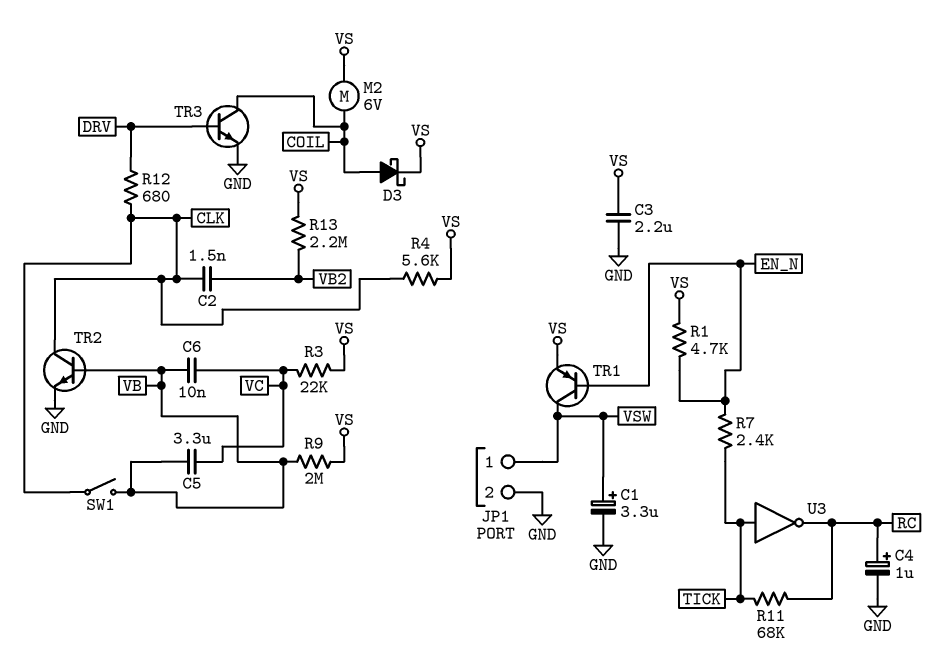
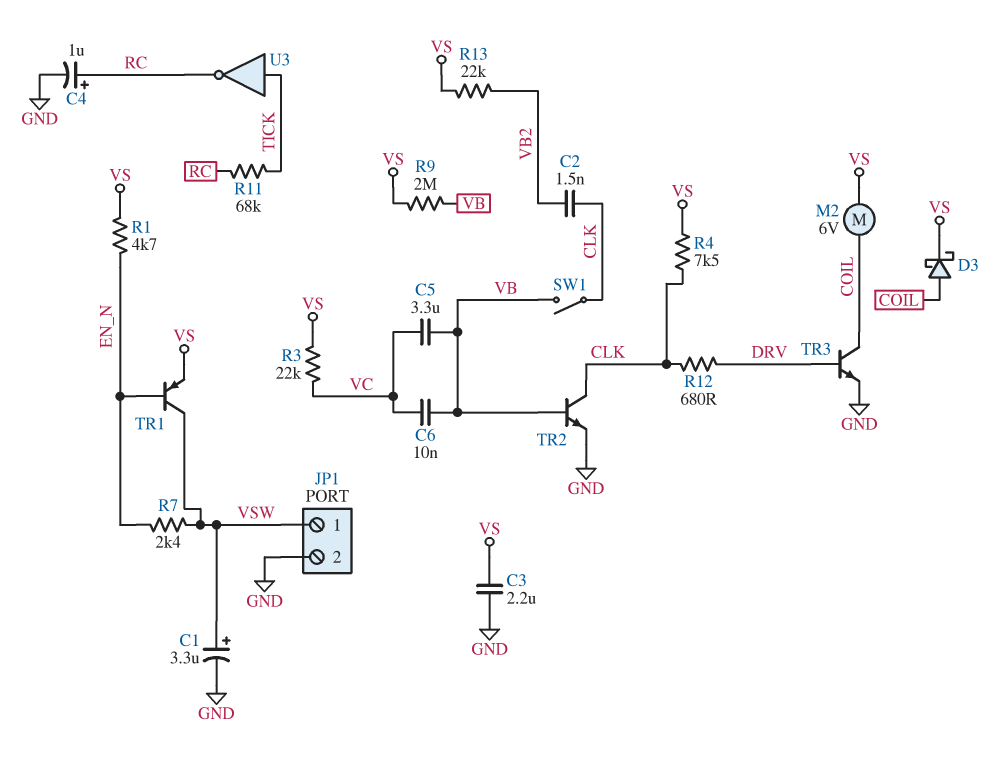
R4: 5.6k (CLK, VS) -> 7.5k (CLK, VS)
R7: 2.4k (EN_N, TICK) -> 2.4k (EN_N, VSW)
R13: 2.2M (VB2, VS) -> 22k (VB2, VS)

